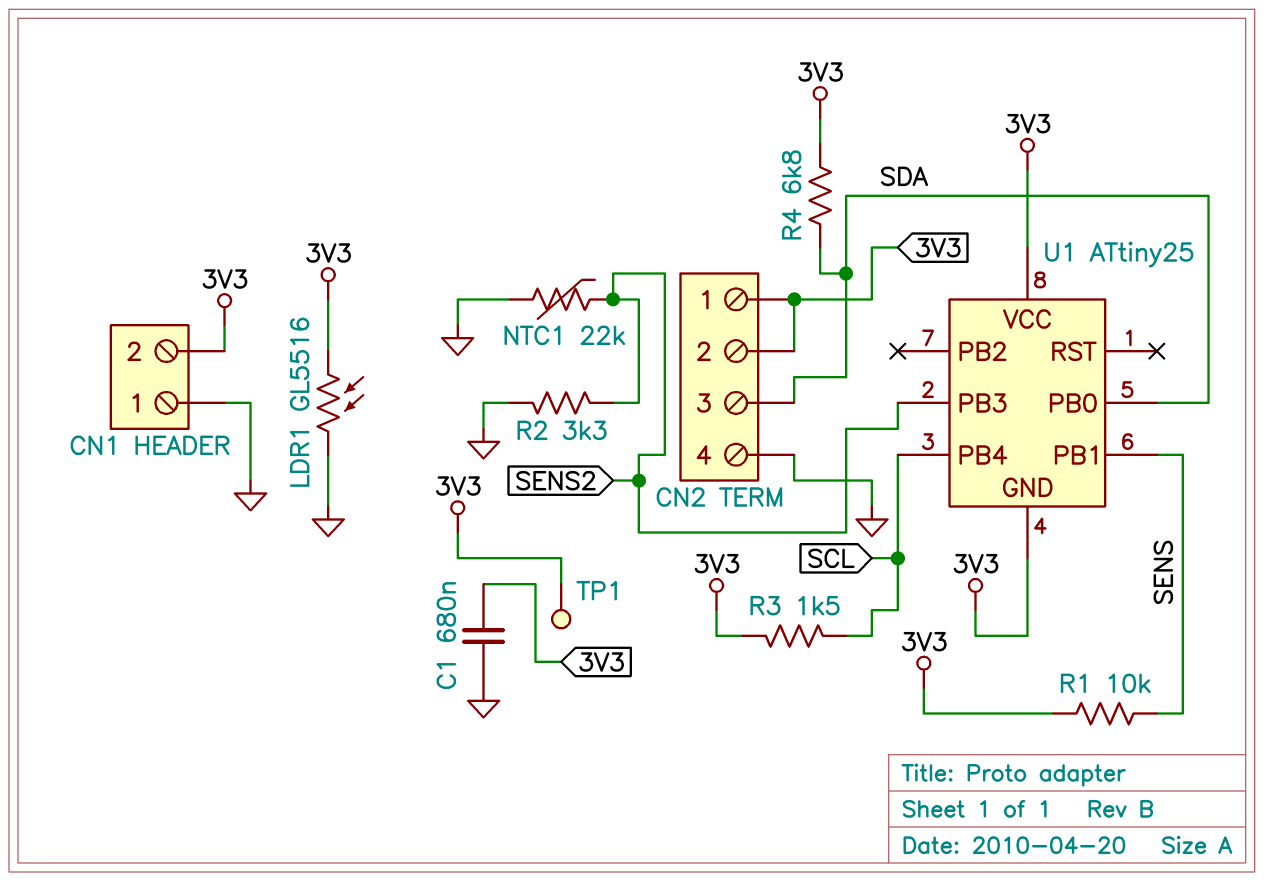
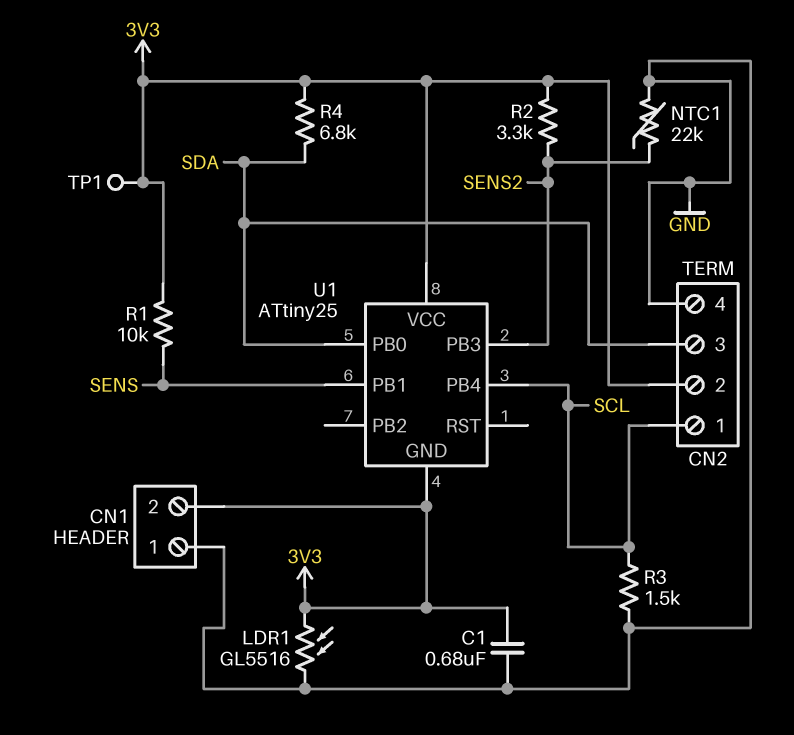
CN2 pin 1: 3V3 -> SCL
R2: 3.3k (GND, SENS2) -> 3.3k (3V3, SENS2)
R3: 1.5k (3V3, SCL) -> 1.5k (GND, SCL)

